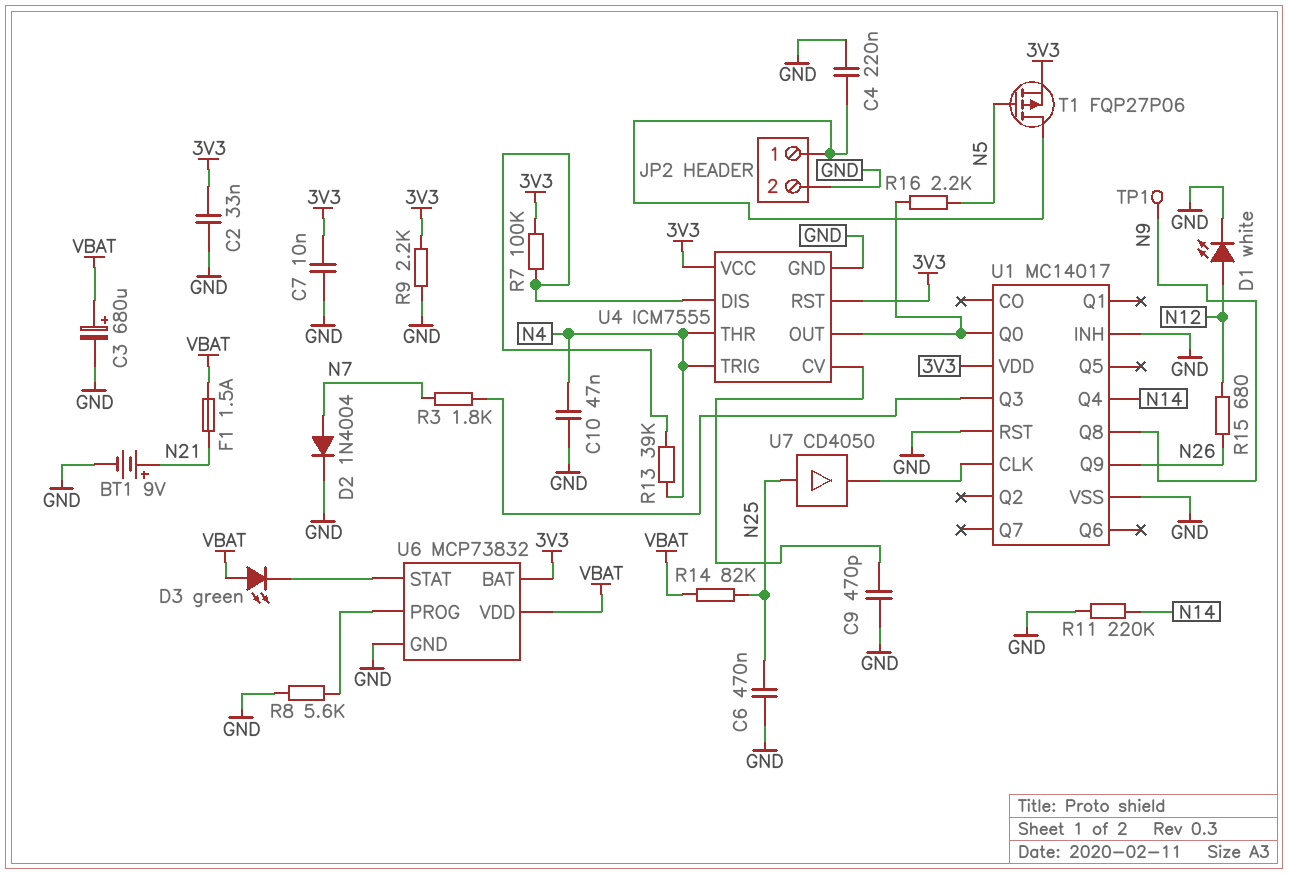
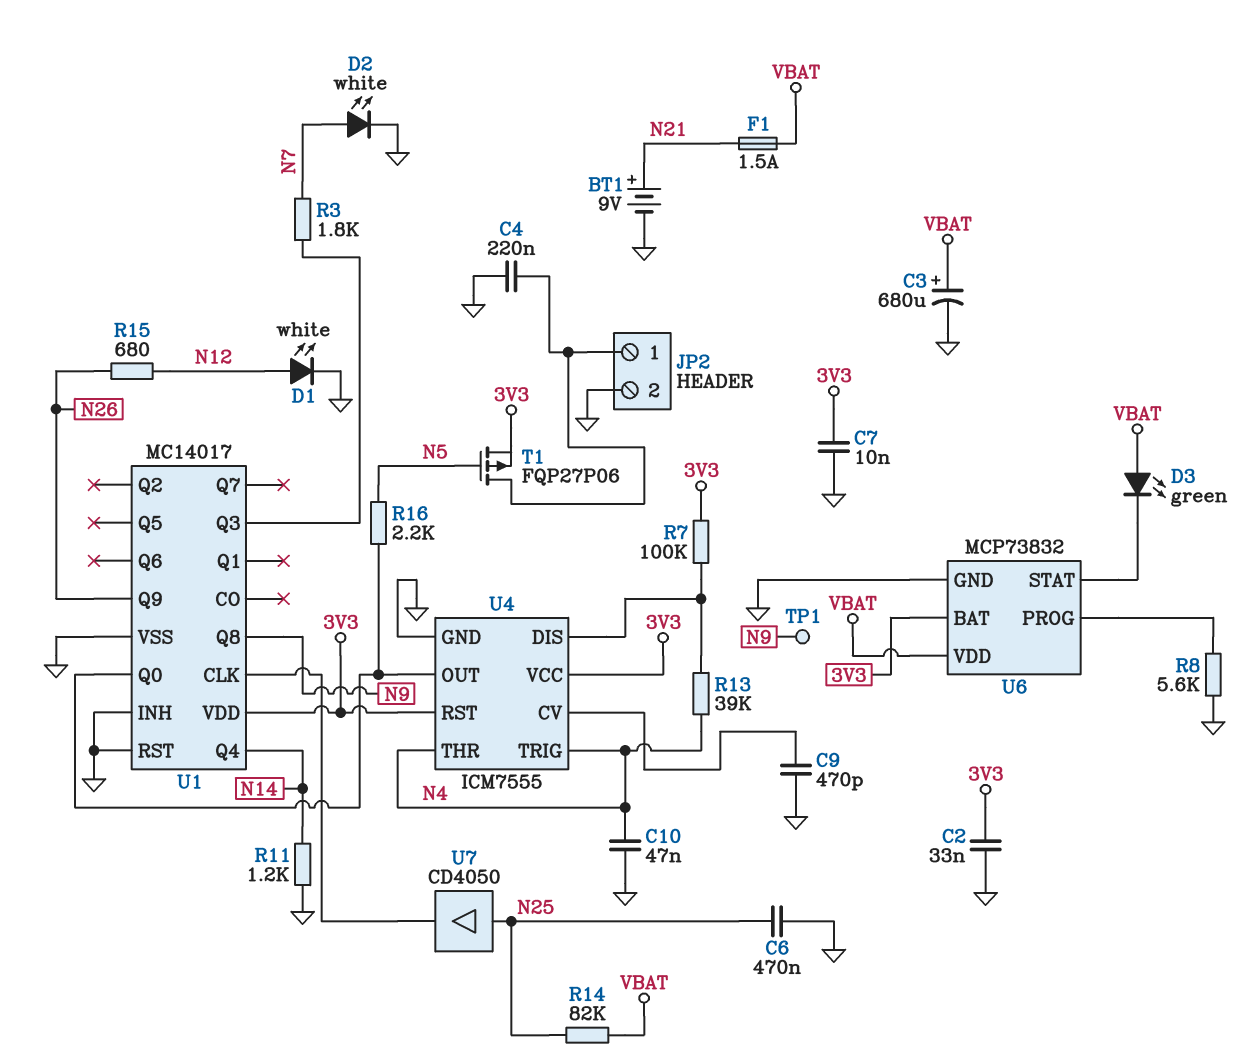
D2: diode 1N4004 (A N7, K GND) -> LED white (A N7, K GND)
R9: 2.2k (3V3, GND) -> none
R11: 220k (GND, N14) -> 1.2k (GND, N14)

